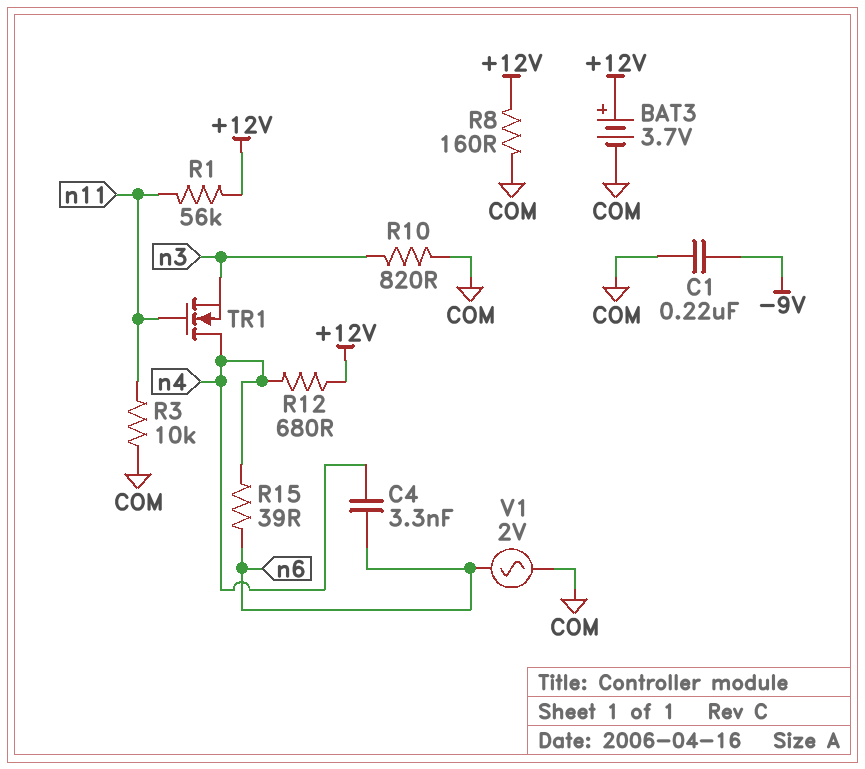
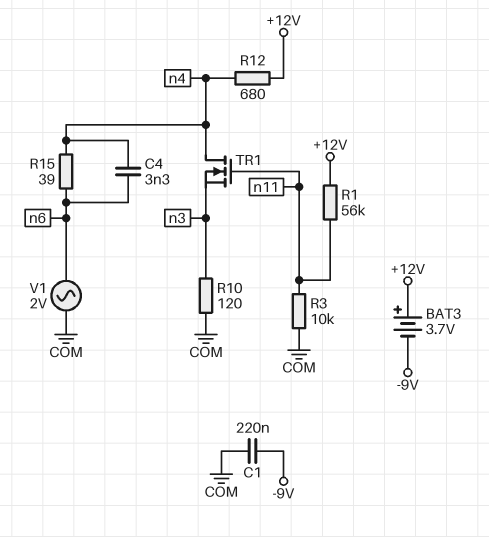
BAT3: 3.7V (plus +12V, minus COM) -> 3.7V (plus +12V, minus -9V)
R8: 160 (+12V, COM) -> none
R10: 820 (COM, n3) -> 120 (COM, n3)

